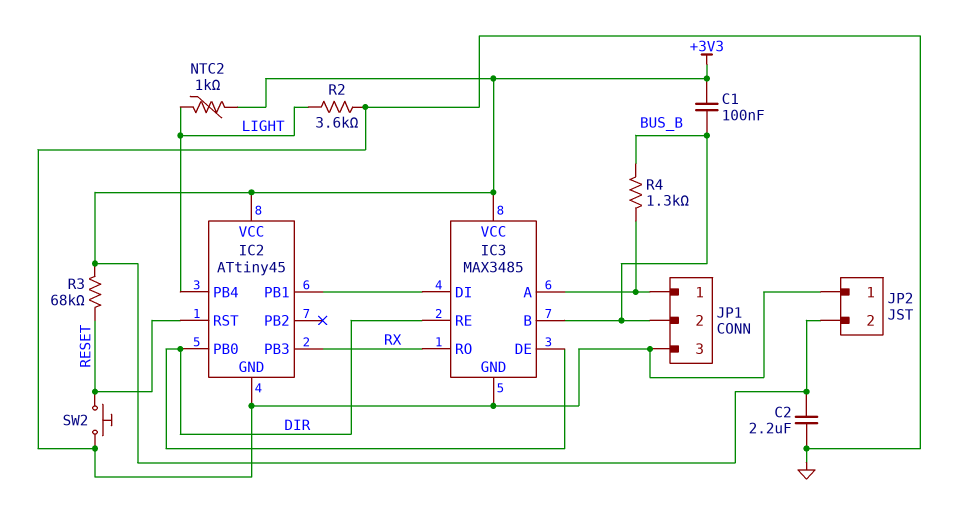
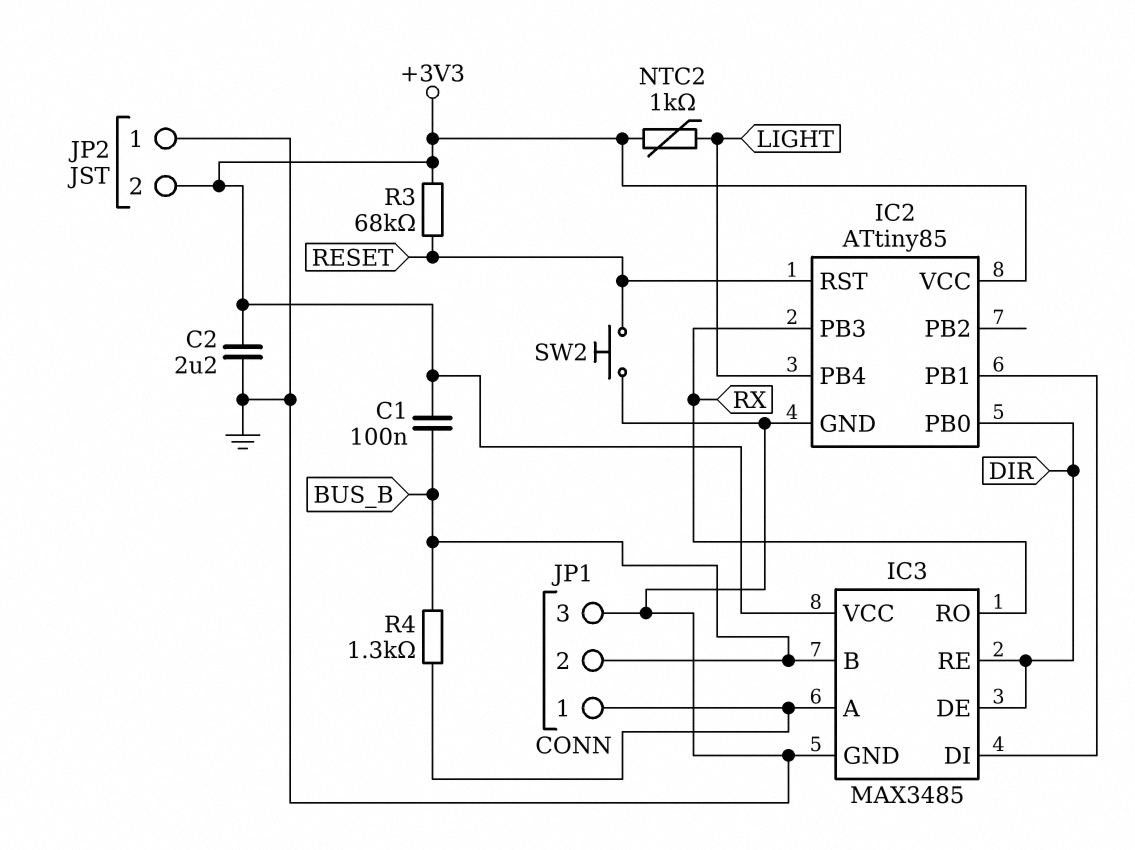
IC2: ATtiny45 -> ATtiny85
R2: 3.6k (GND, LIGHT) -> none

